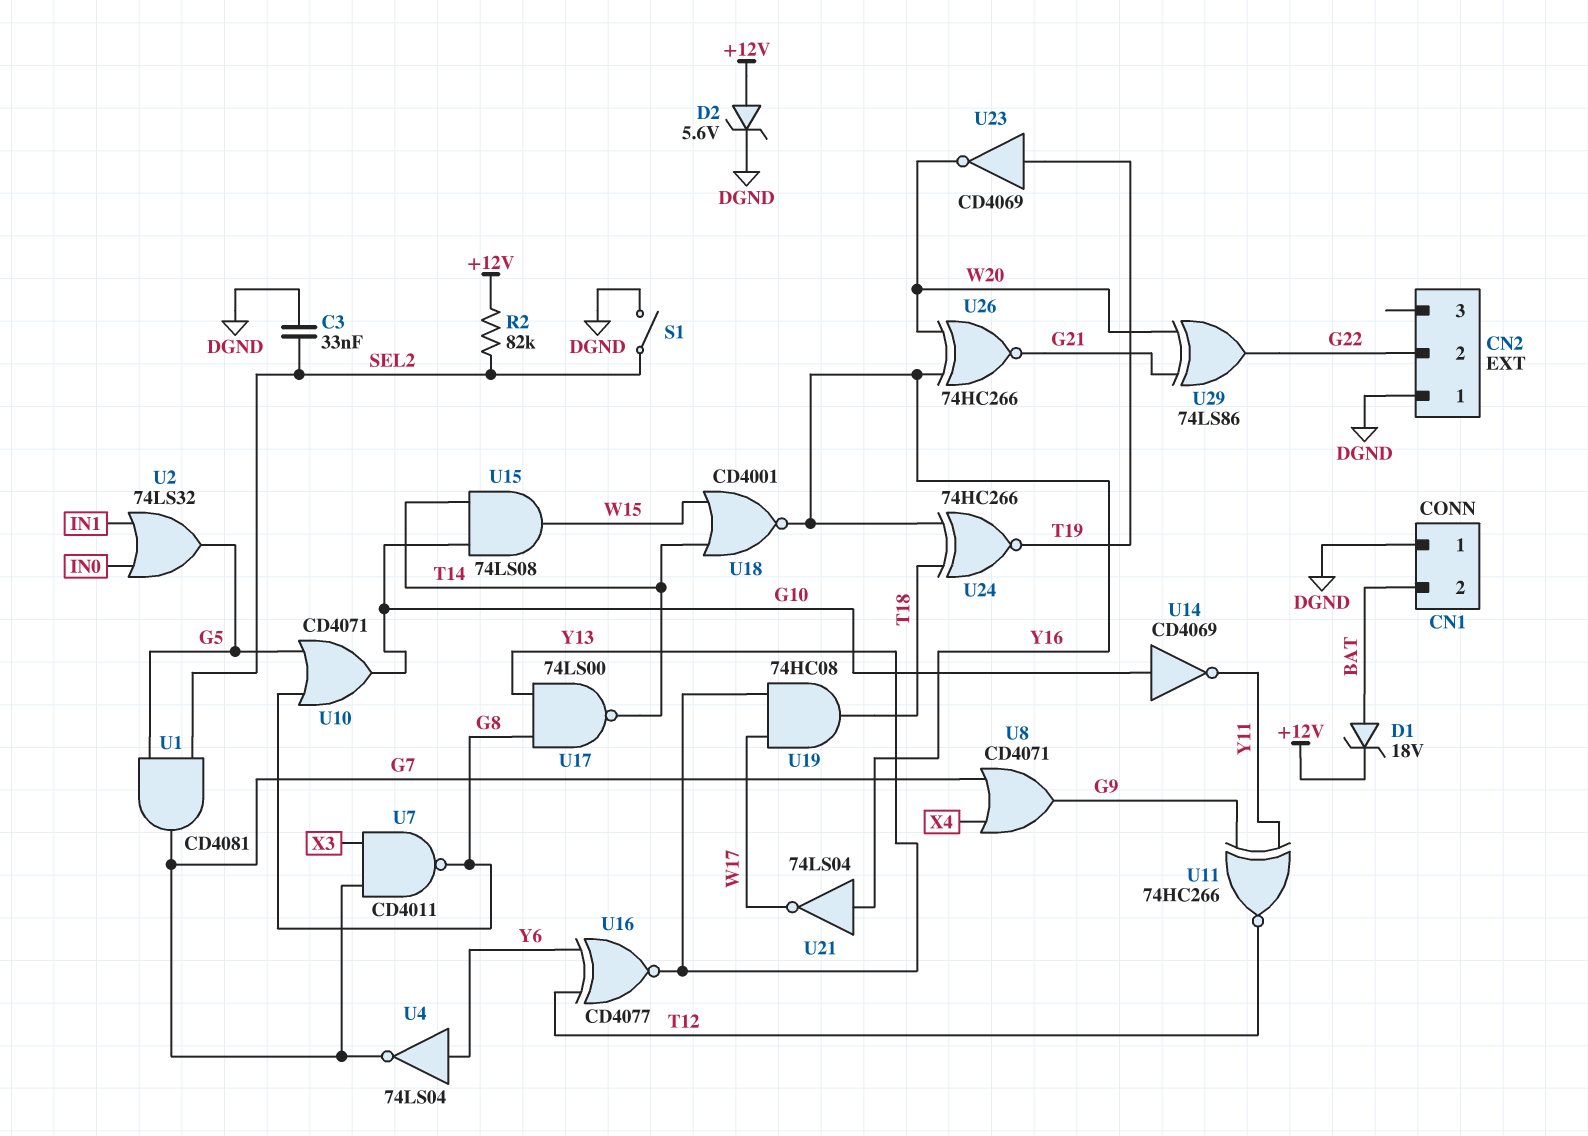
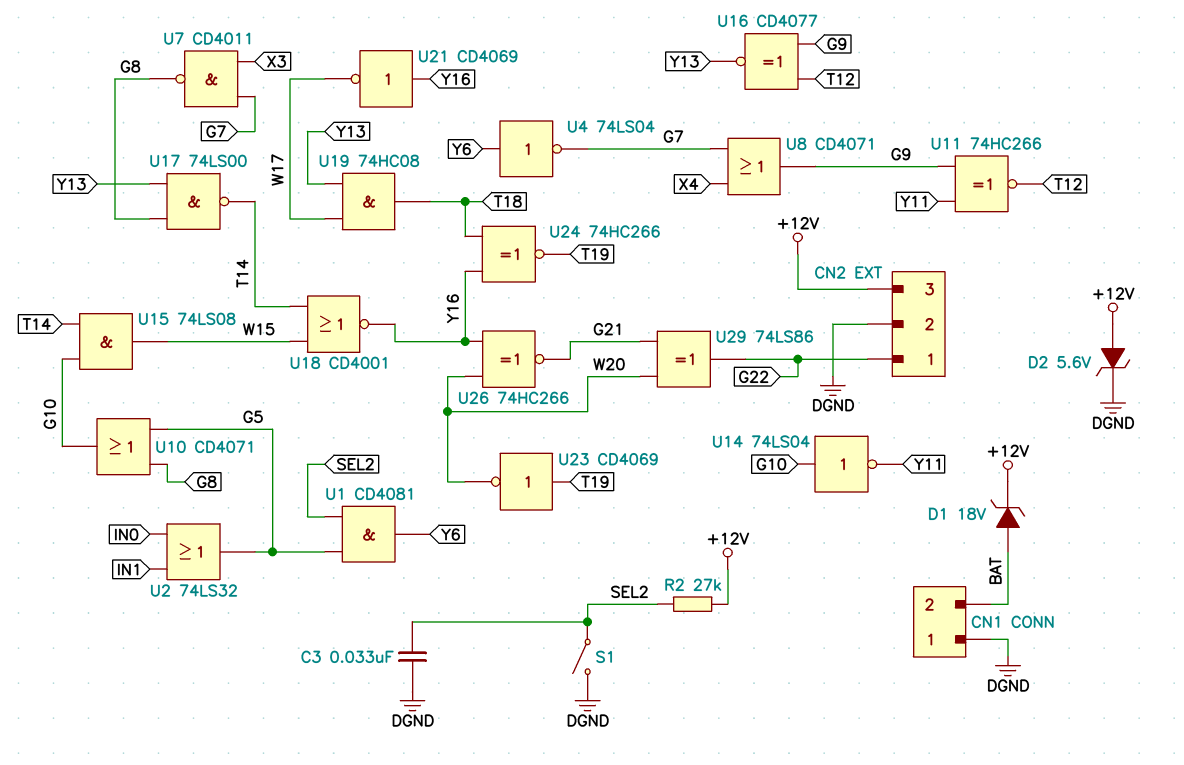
CN2 pin 1: DGND -> G22
CN2 pin 2: G22 -> DGND
CN2 pin 3: none -> +12V
R2: 82k (+12V, SEL2) -> 27k (+12V, SEL2)
U1: AND CD4081 (in G5, in SEL2, out G7) -> AND CD4081 (in G5, in SEL2, out Y6)
U14: NOT CD4069 (in G10, out Y11) -> NOT 74LS04 (in G10, out Y11)
U16: XNOR CD4077 (in T12, in Y6, out Y13) -> XNOR CD4077 (in G9, in T12, out Y13)
U21: NOT 74LS04 (in Y16, out W17) -> NOT CD4069 (in Y16, out W17)

